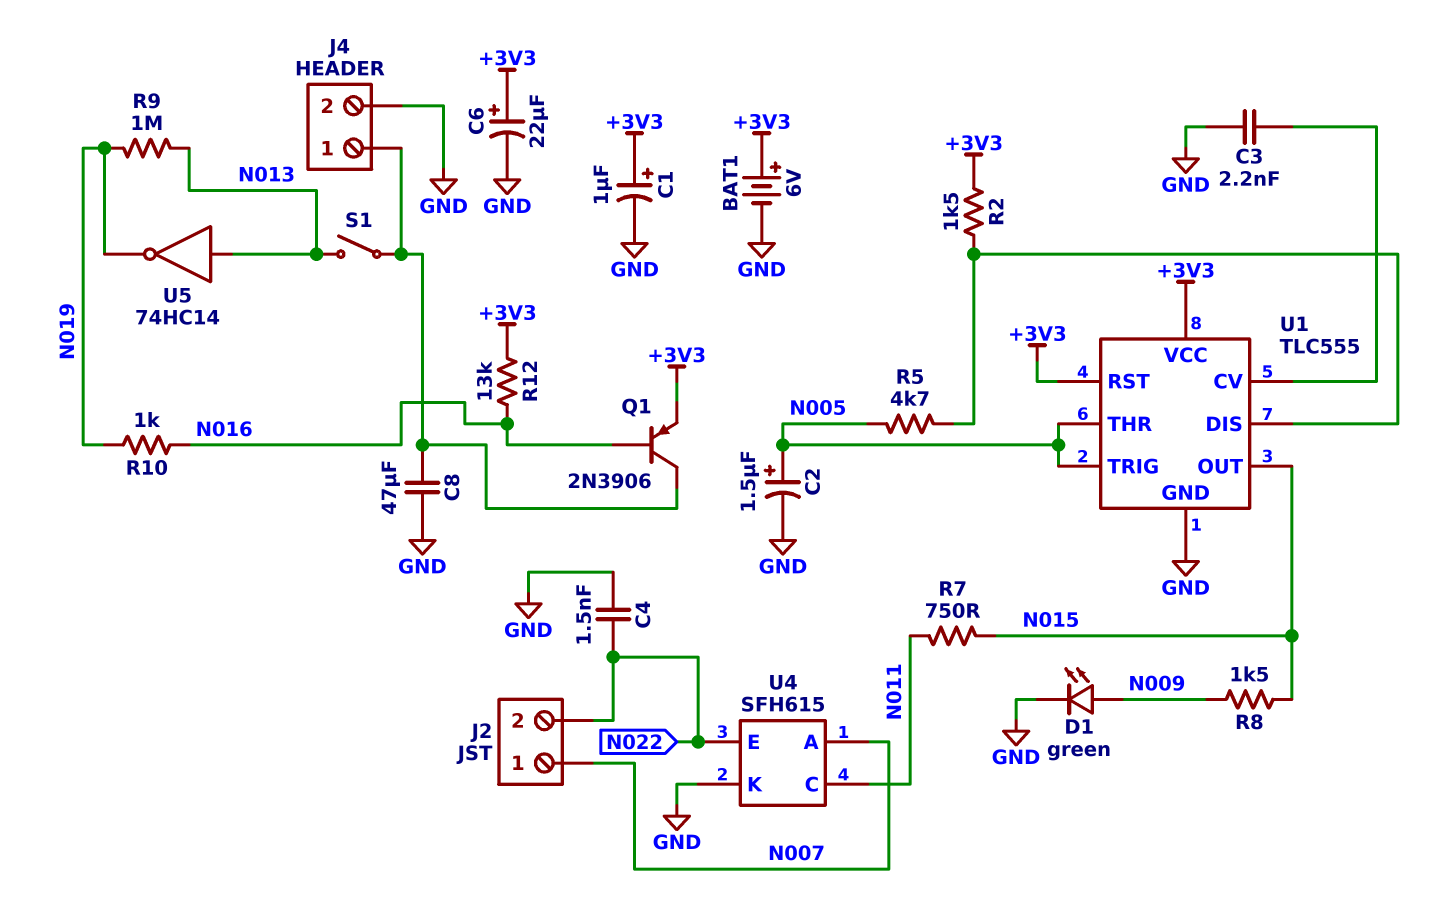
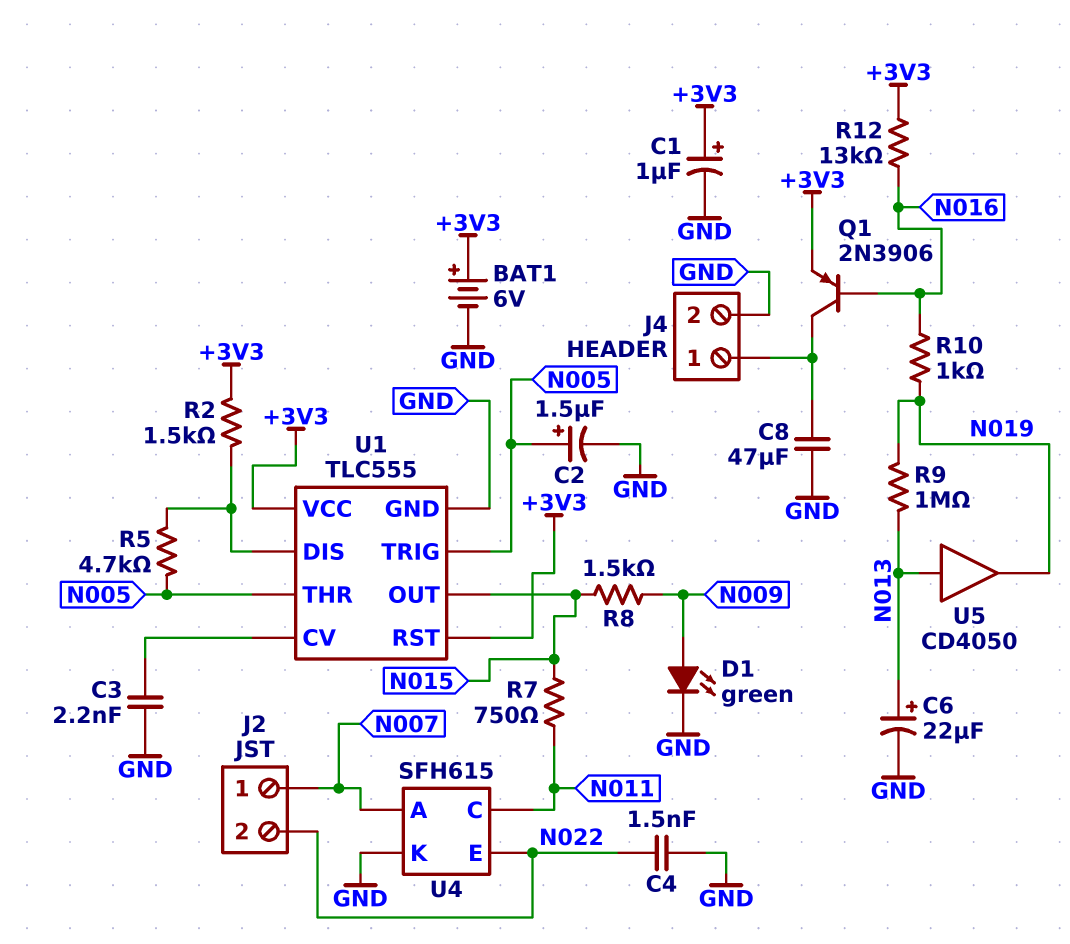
C6: 22uF (plus +3V3, minus GND) -> 22uF (plus N013, minus GND)
S1: switch (J4/1, N013) -> none
U5: NOT 74HC14 (in N013, out N019) -> buffer CD4050 (in N013, out N019)

